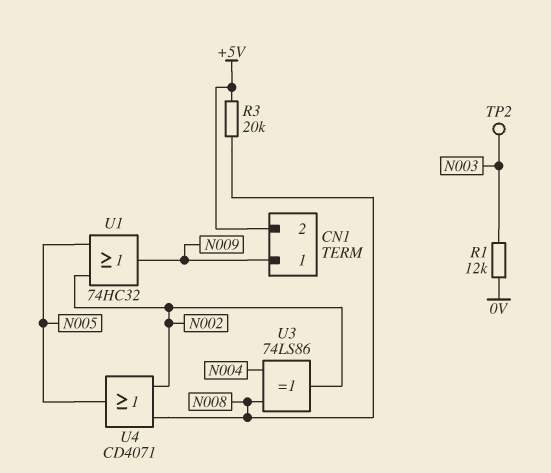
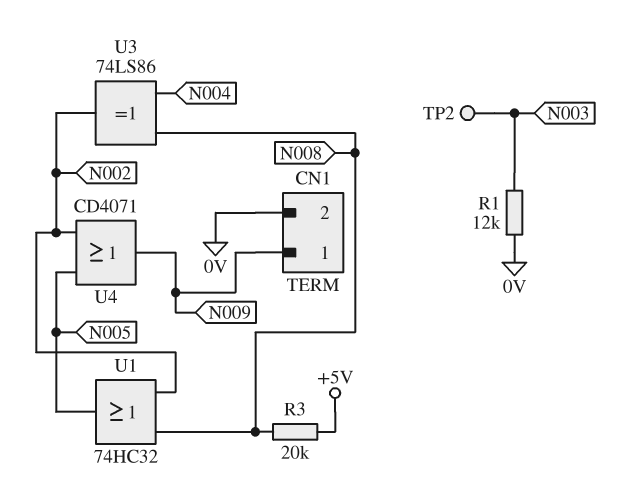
CN1 pin 2: +5V -> 0V
U1: OR 74HC32 (in N002, in N005, out N009) -> OR 74HC32 (in N002, in N008, out N005)
U4: OR CD4071 (in N002, in N008, out N005) -> OR CD4071 (in N002, in N005, out N009)

